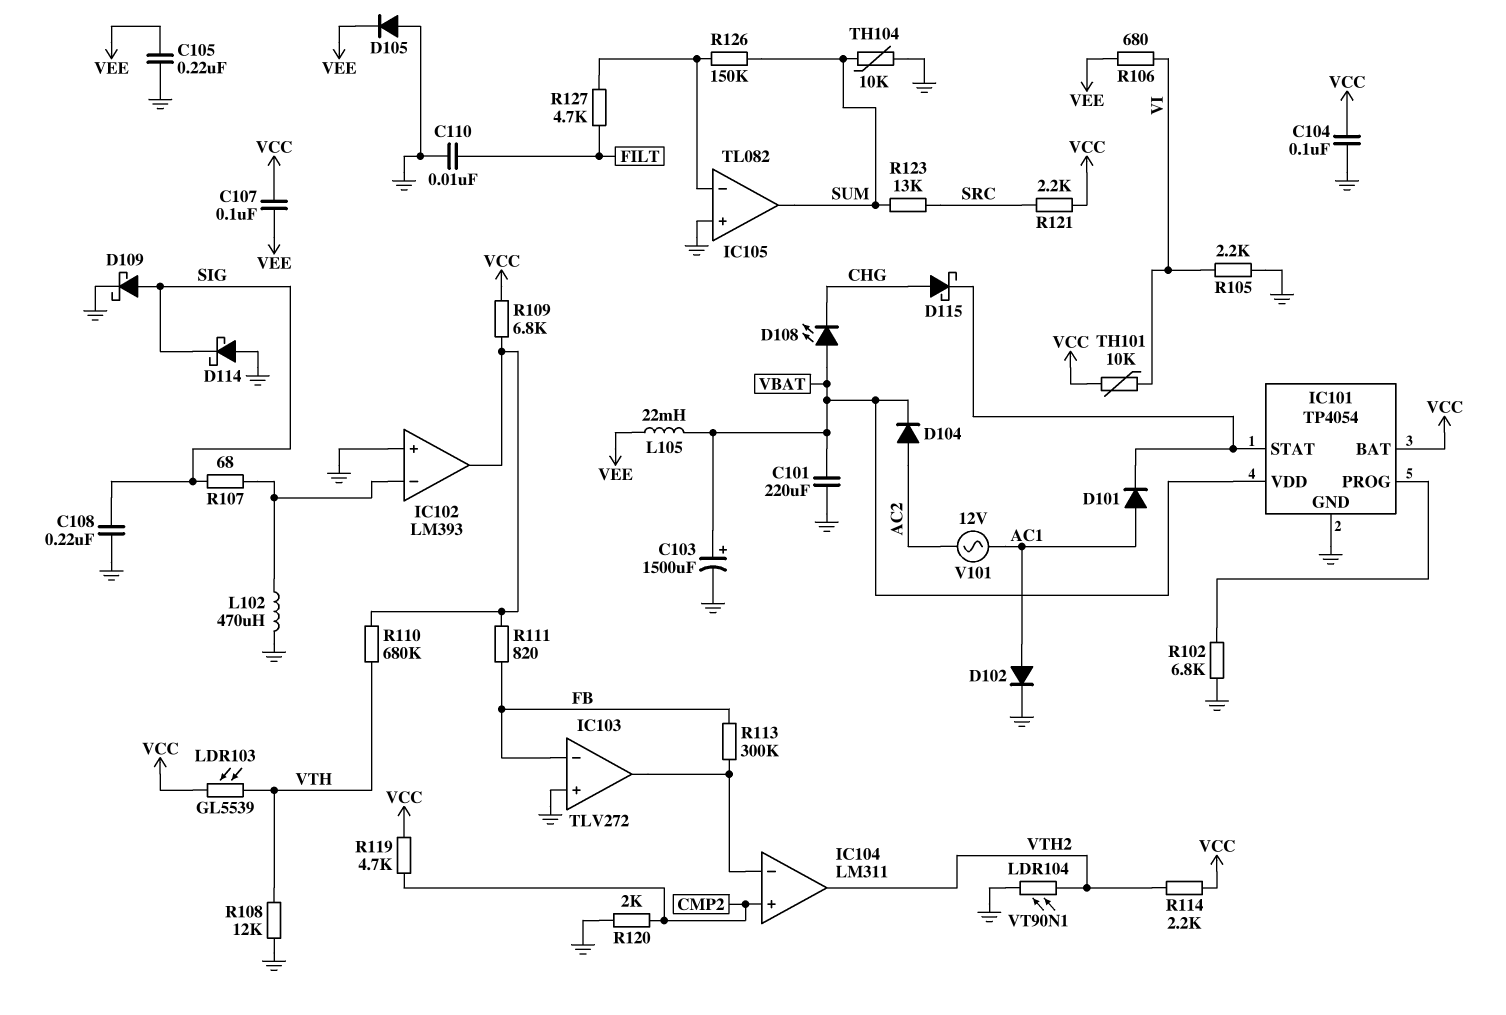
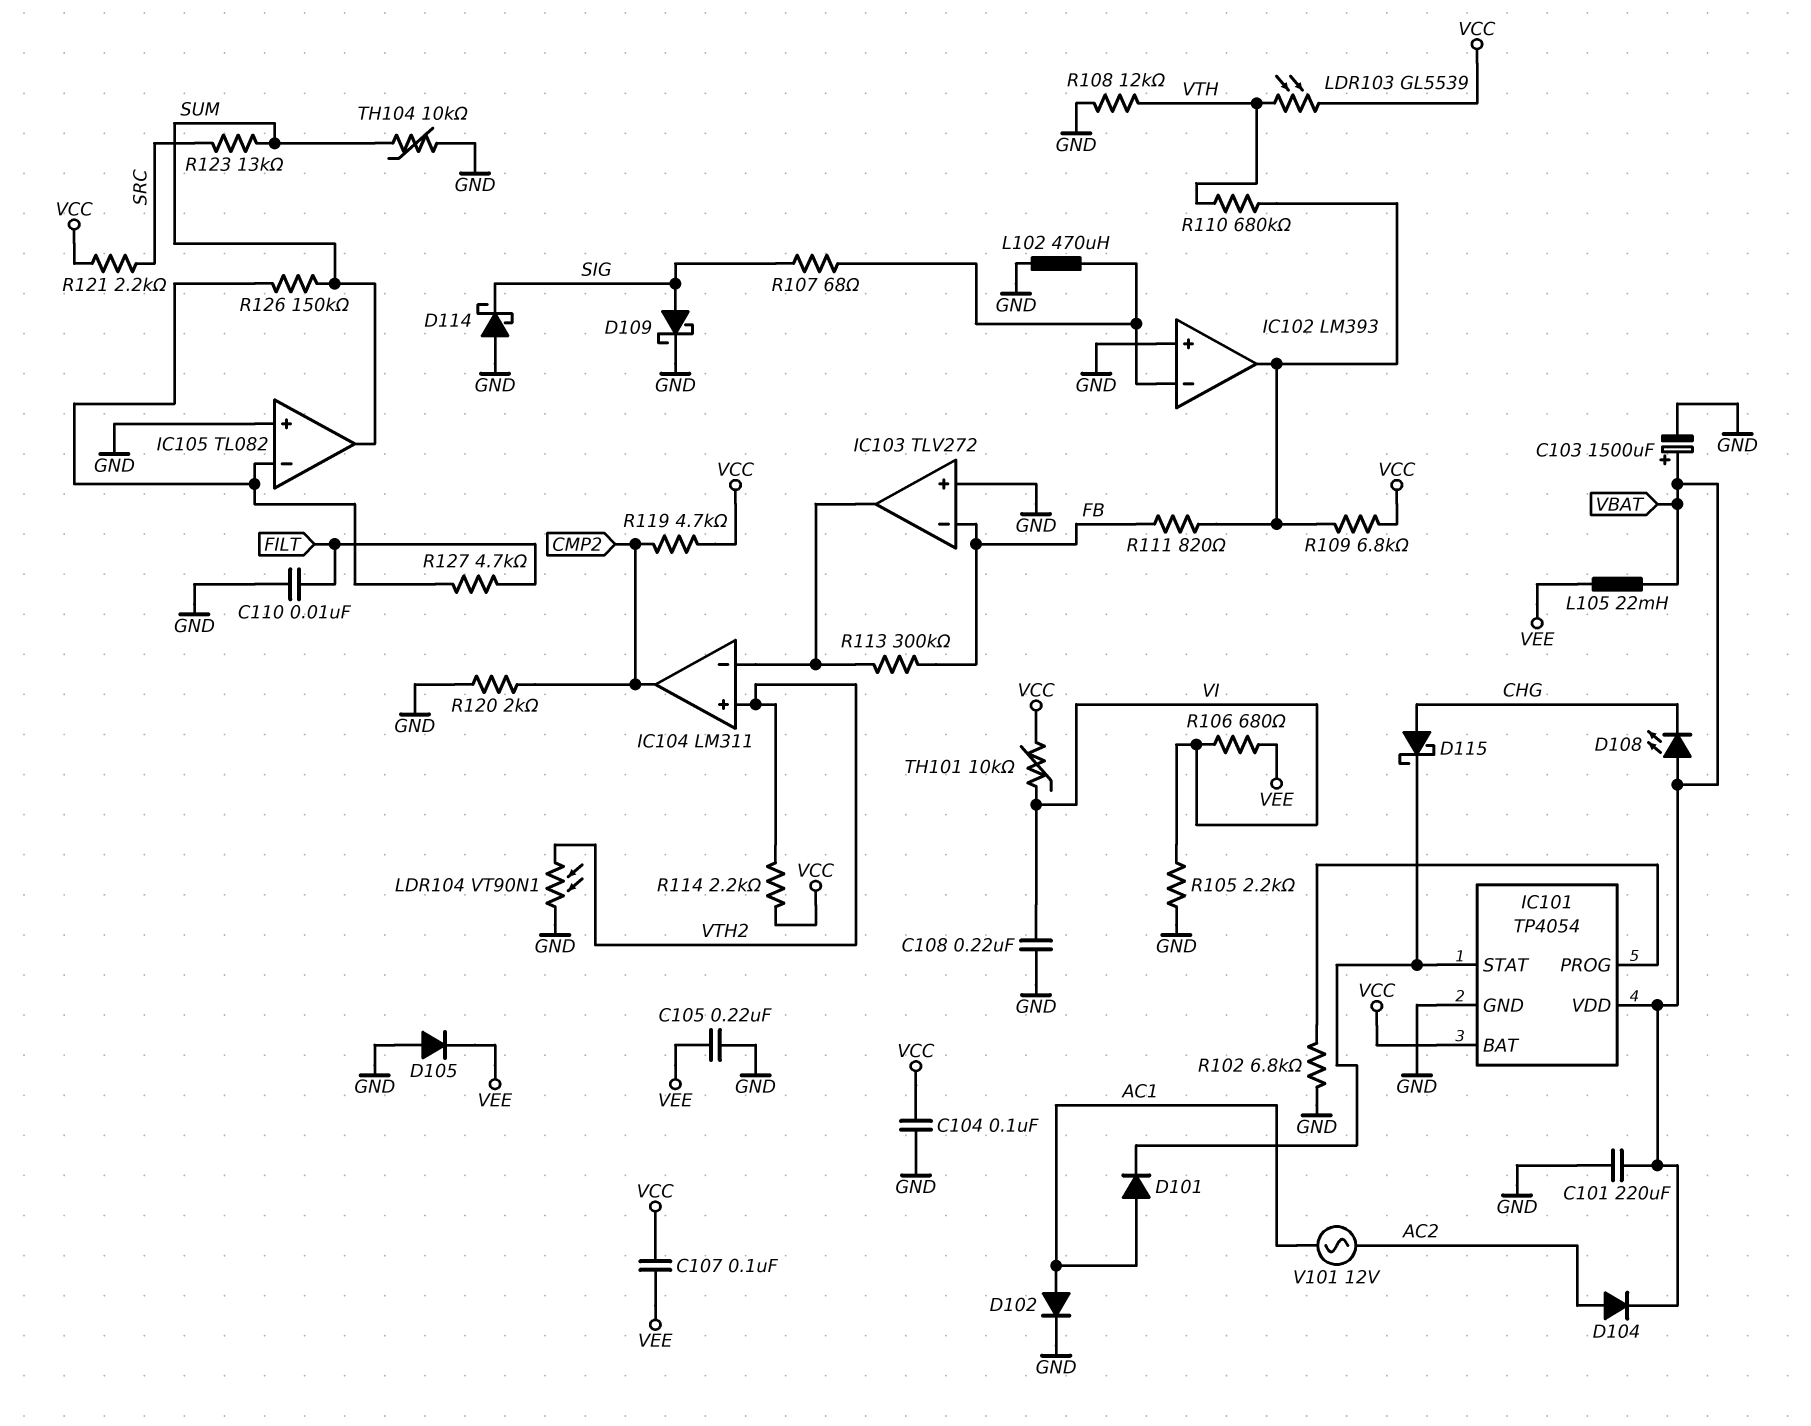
C108: 220nF (GND, SIG) -> 220nF (GND, VI)
IC104 pin in+: CMP2 -> VTH2
IC104 pin out: VTH2 -> CMP2

